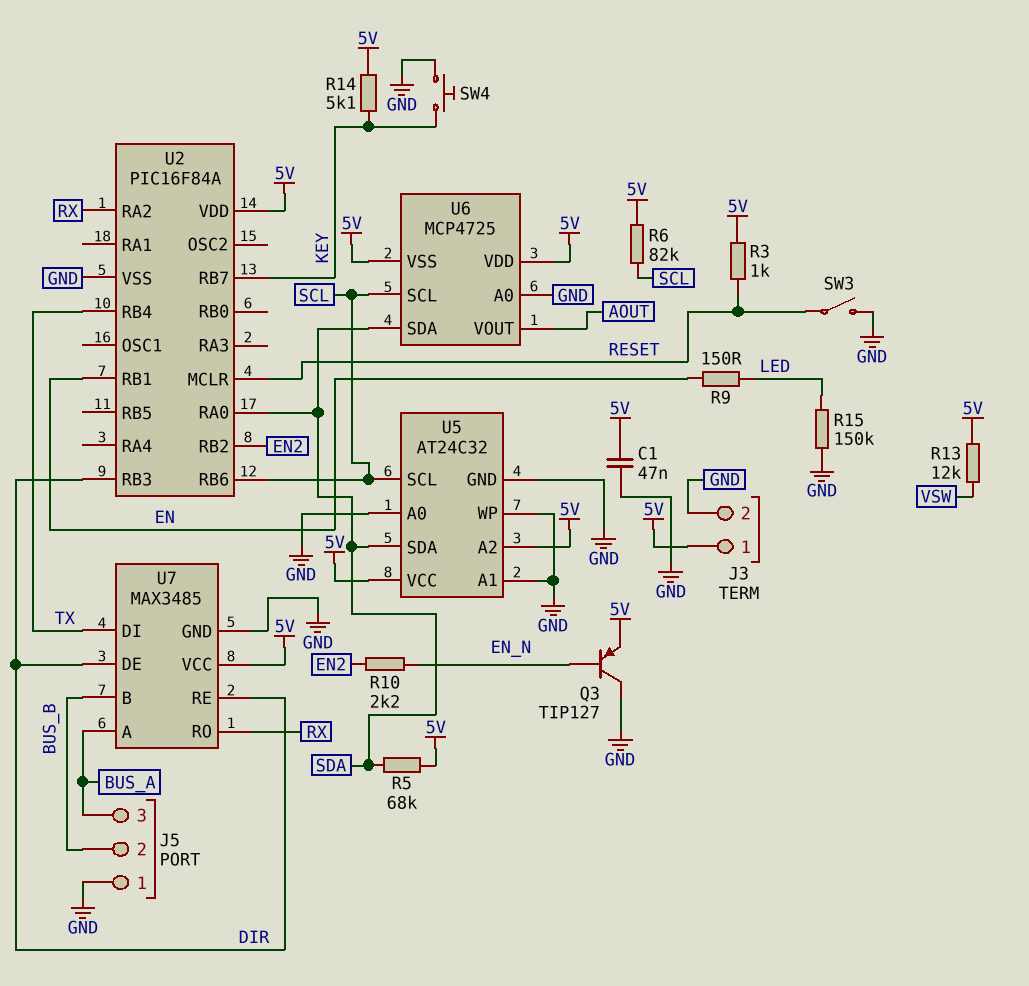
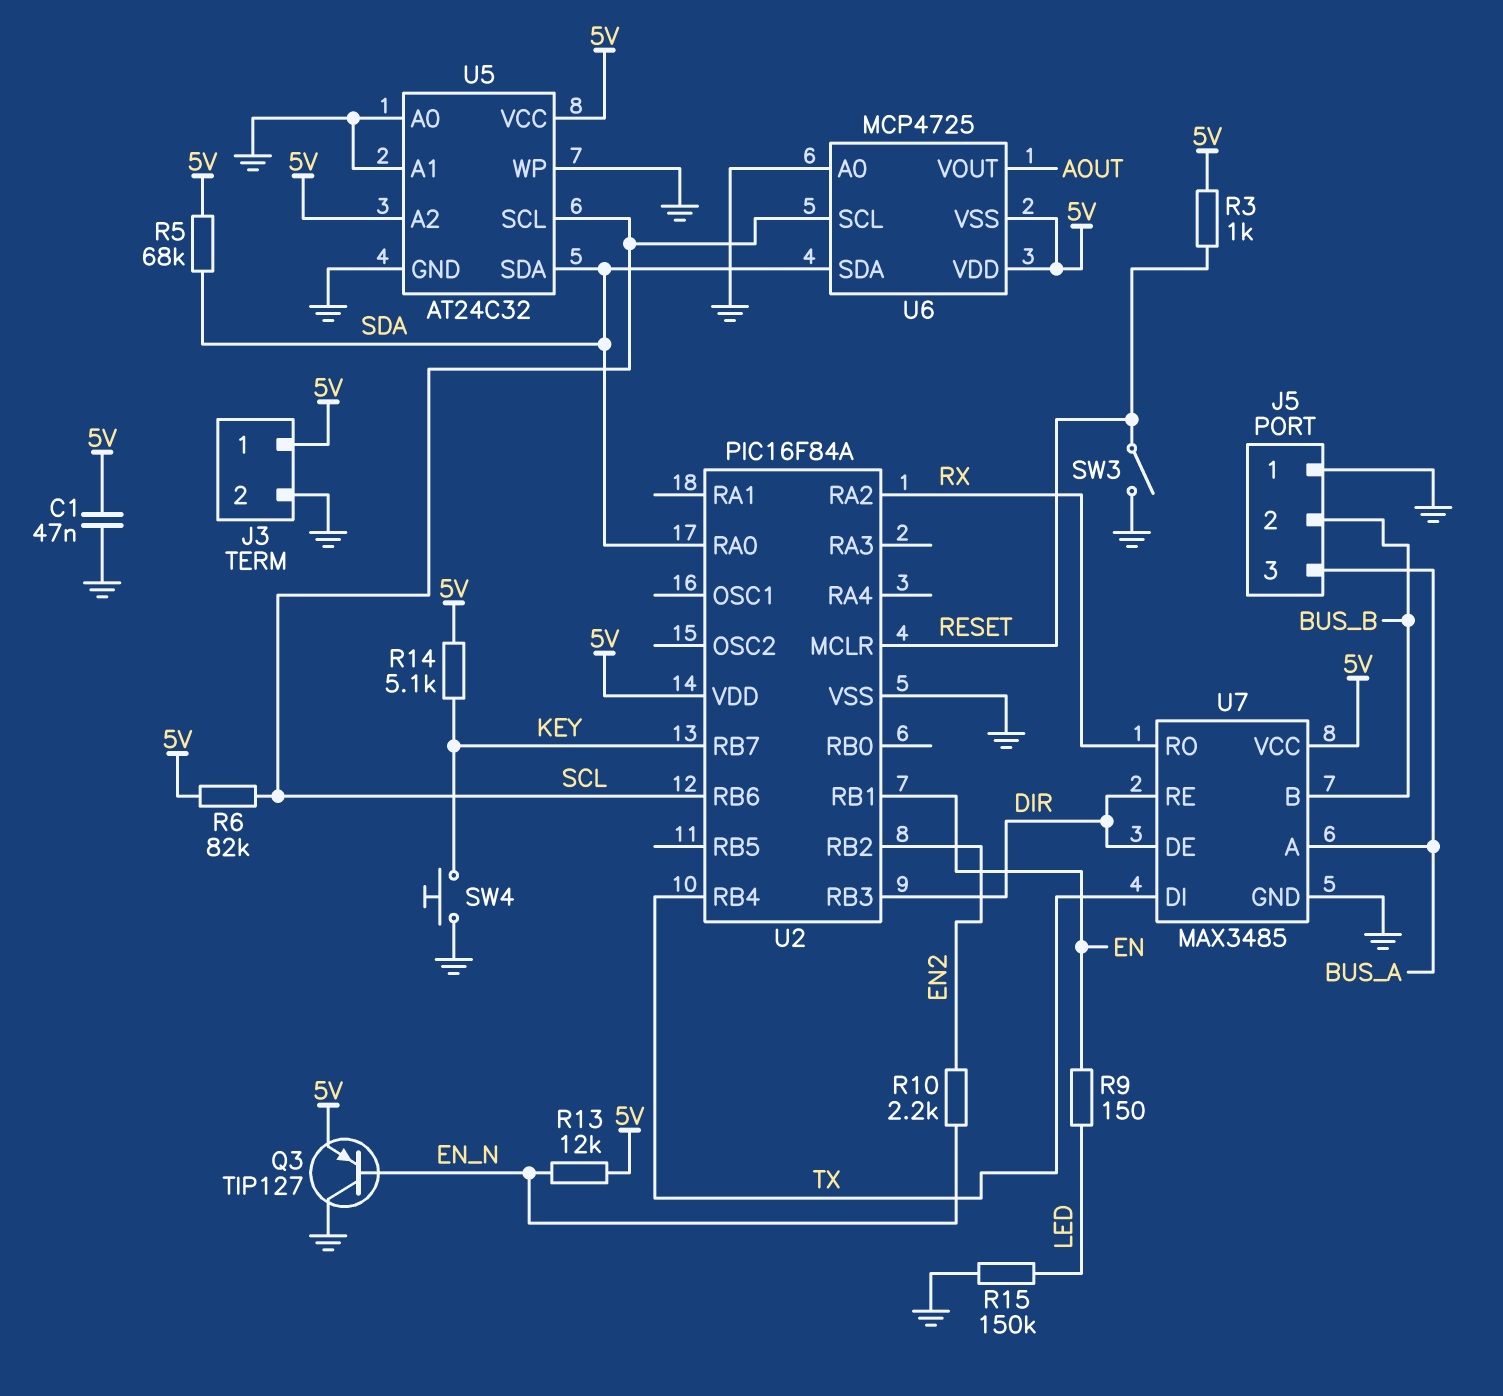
R13: 12k (5V, VSW) -> 12k (5V, EN_N)

